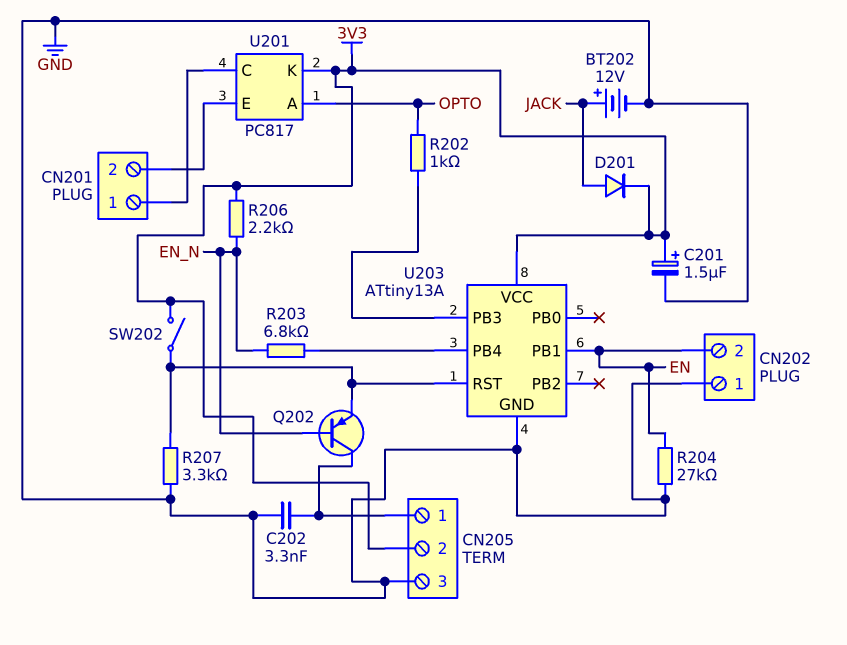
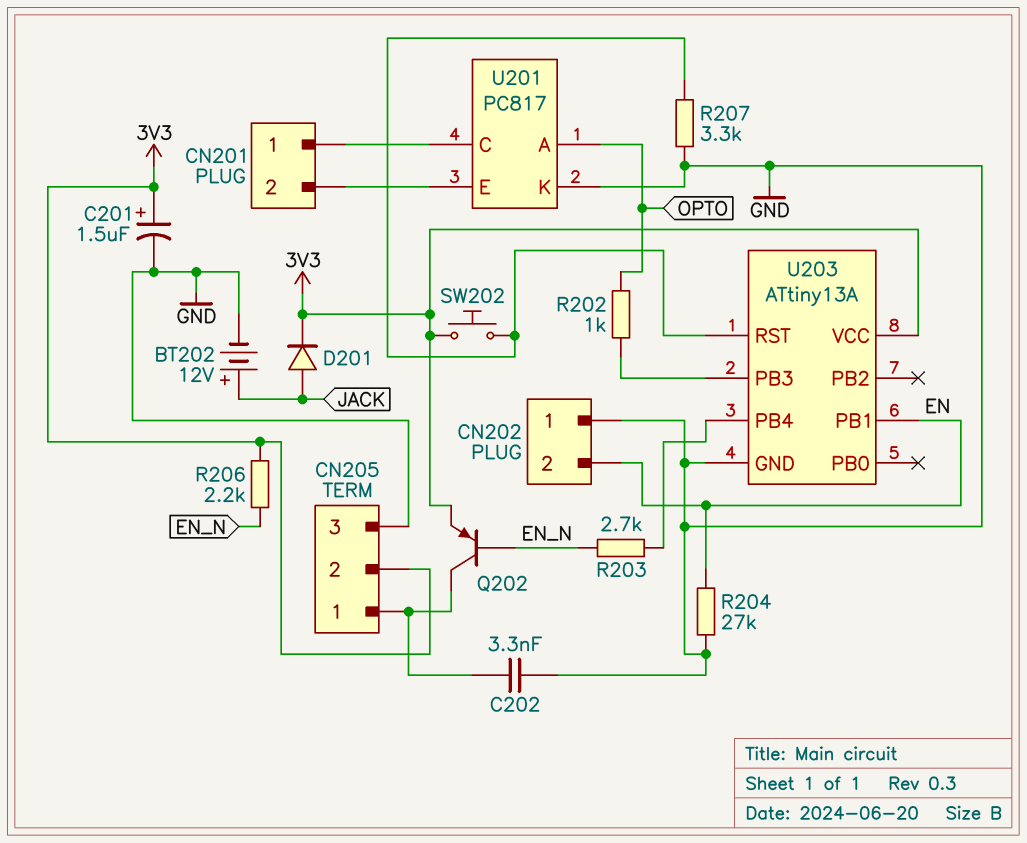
Q202: PNP (B EN_N, C CN205/1, E U203/RST) -> PNP (B EN_N, C CN205/1, E 3V3)
R203: 6.8k (EN_N, U203/PB4) -> 2.7k (EN_N, U203/PB4)
SW202: switch (3V3, U203/RST) -> button (3V3, U203/RST)
U201 pin K: 3V3 -> GND

